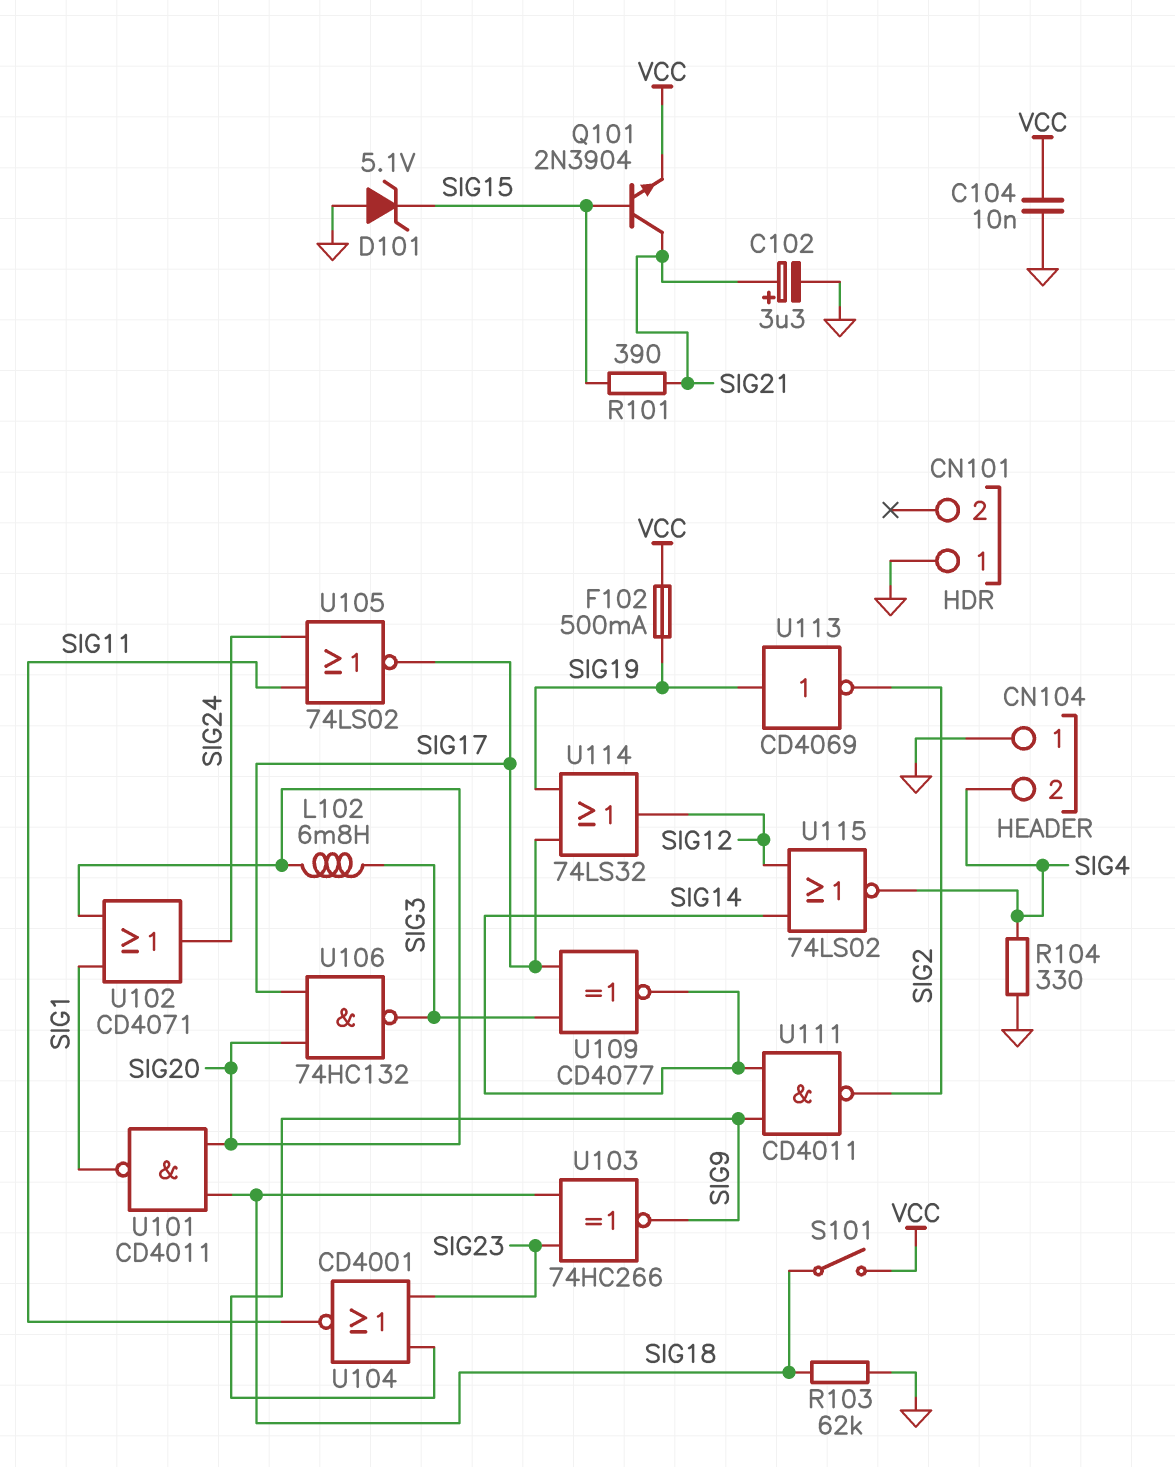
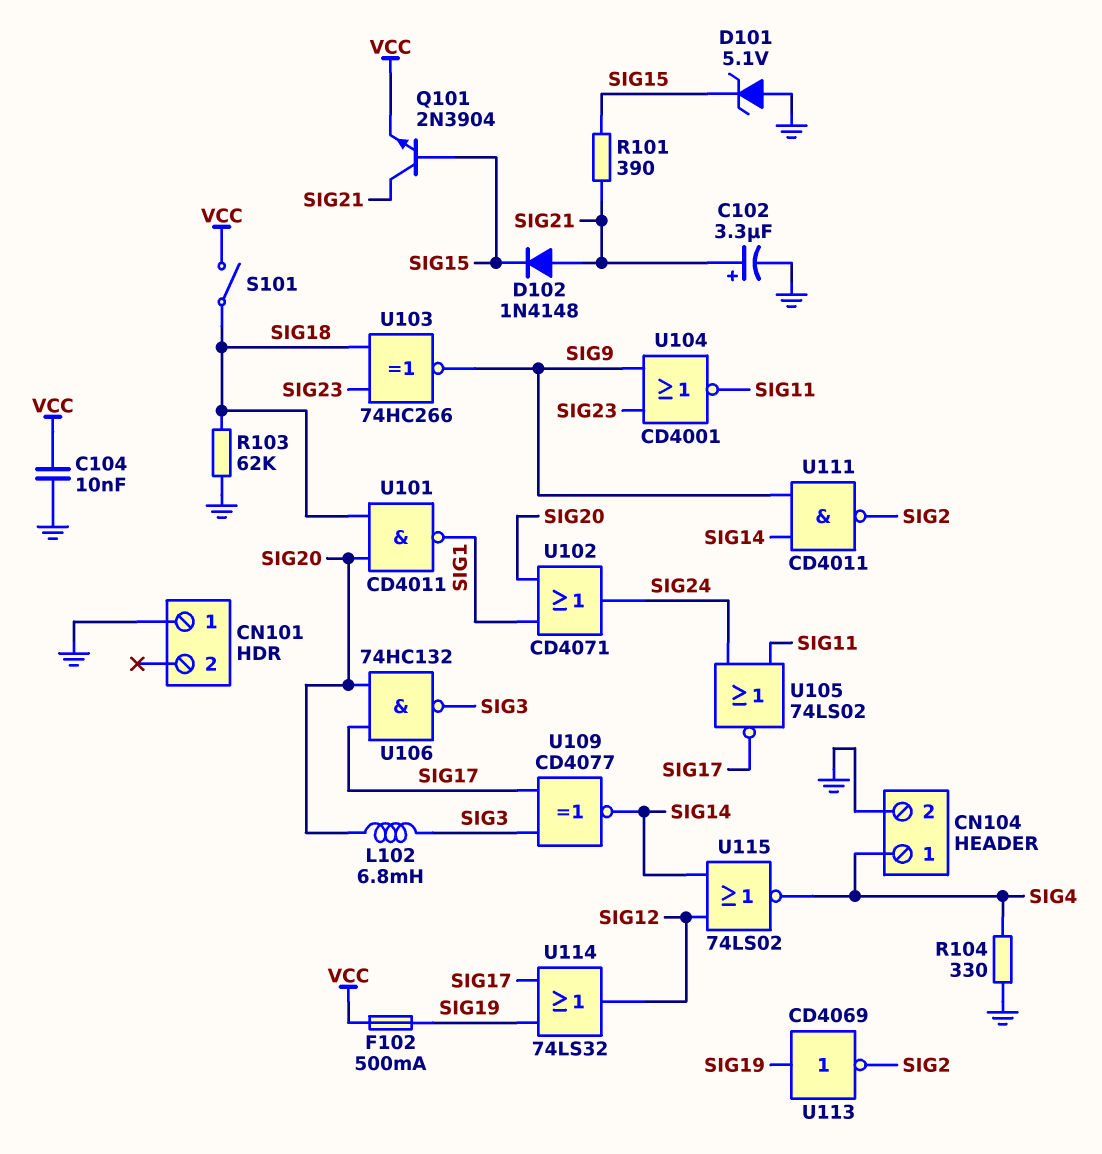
CN104 pin 1: GND -> SIG4
CN104 pin 2: SIG4 -> GND
D102: none -> diode 1N4148 (A SIG21, K SIG15)

